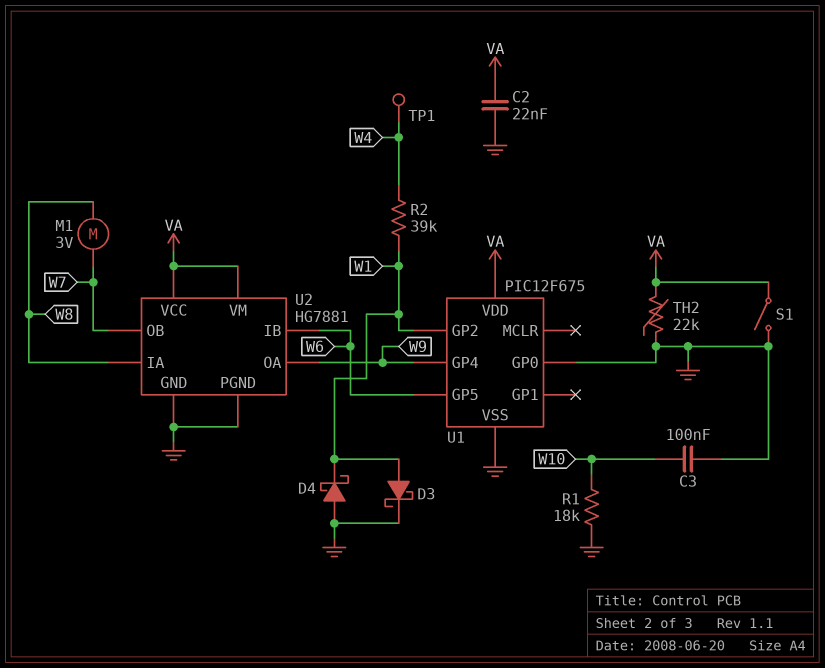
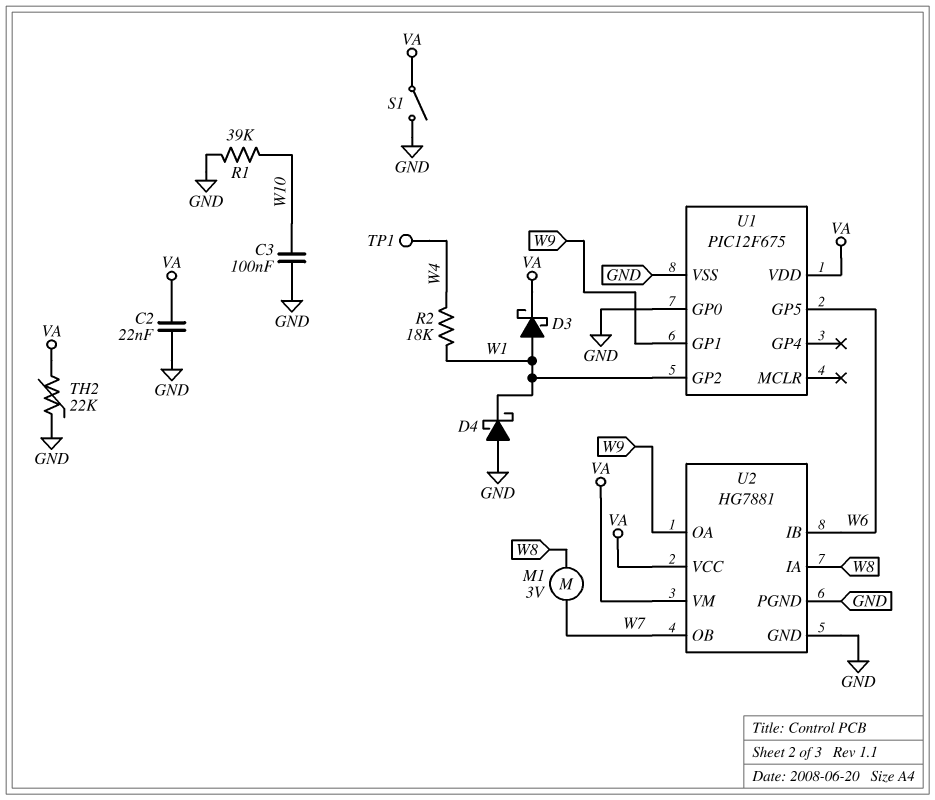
D3: schottky (A W1, K GND) -> schottky (A W1, K VA)
R1: 18k (GND, W10) -> 39k (GND, W10)
R2: 39k (W1, W4) -> 18k (W1, W4)
U1 pin GP1: none -> W9
U1 pin GP4: W9 -> none

